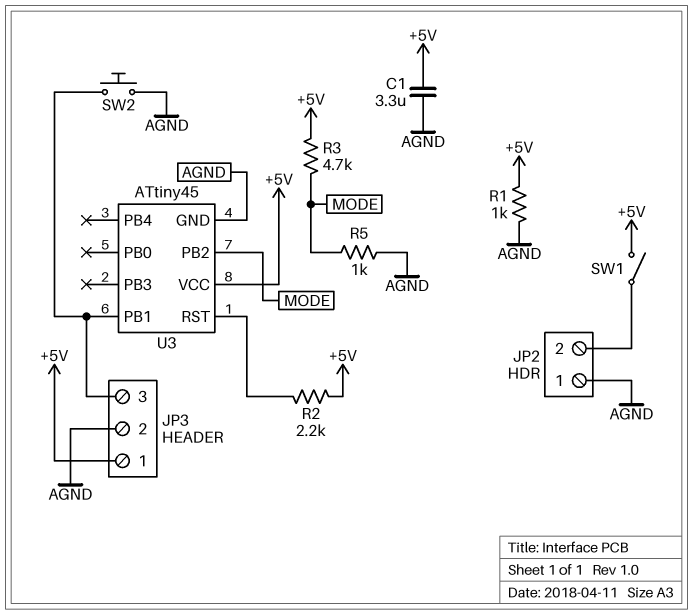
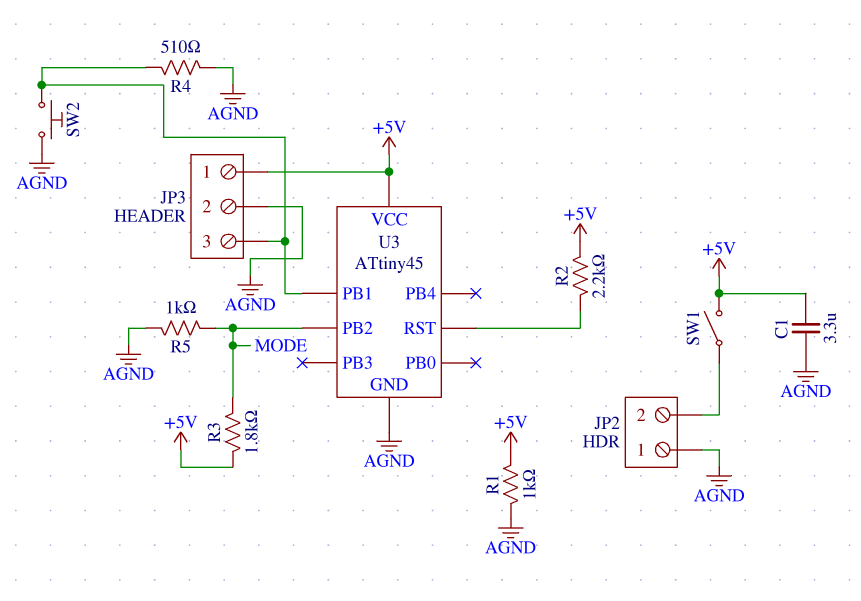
R3: 4.7k (+5V, MODE) -> 1.8k (+5V, MODE)
R4: none -> 510 (AGND, JP3/3)

